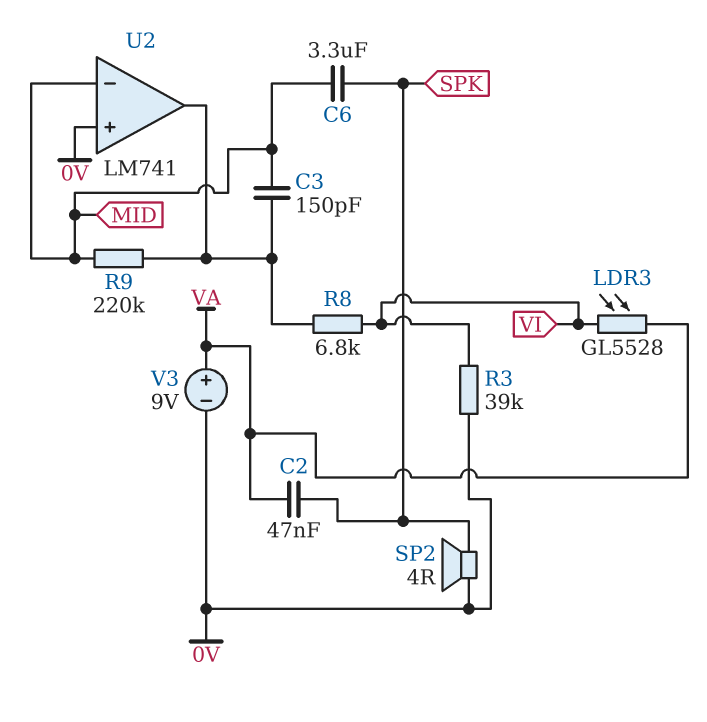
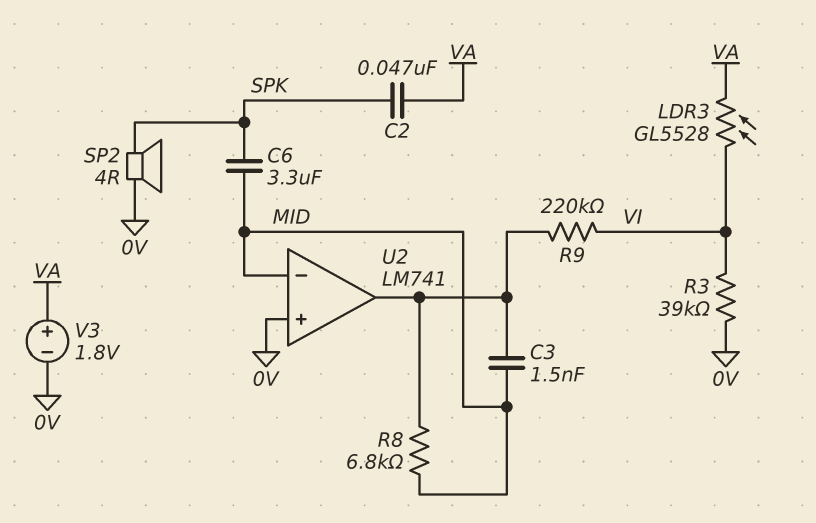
C3: 150pF (MID, U2/out) -> 1.5nF (MID, U2/out)
R8: 6.8k (U2/out, VI) -> 6.8k (MID, U2/out)
R9: 220k (MID, U2/out) -> 220k (U2/out, VI)
V3: 9V (plus VA, minus 0V) -> 1.8V (plus VA, minus 0V)

